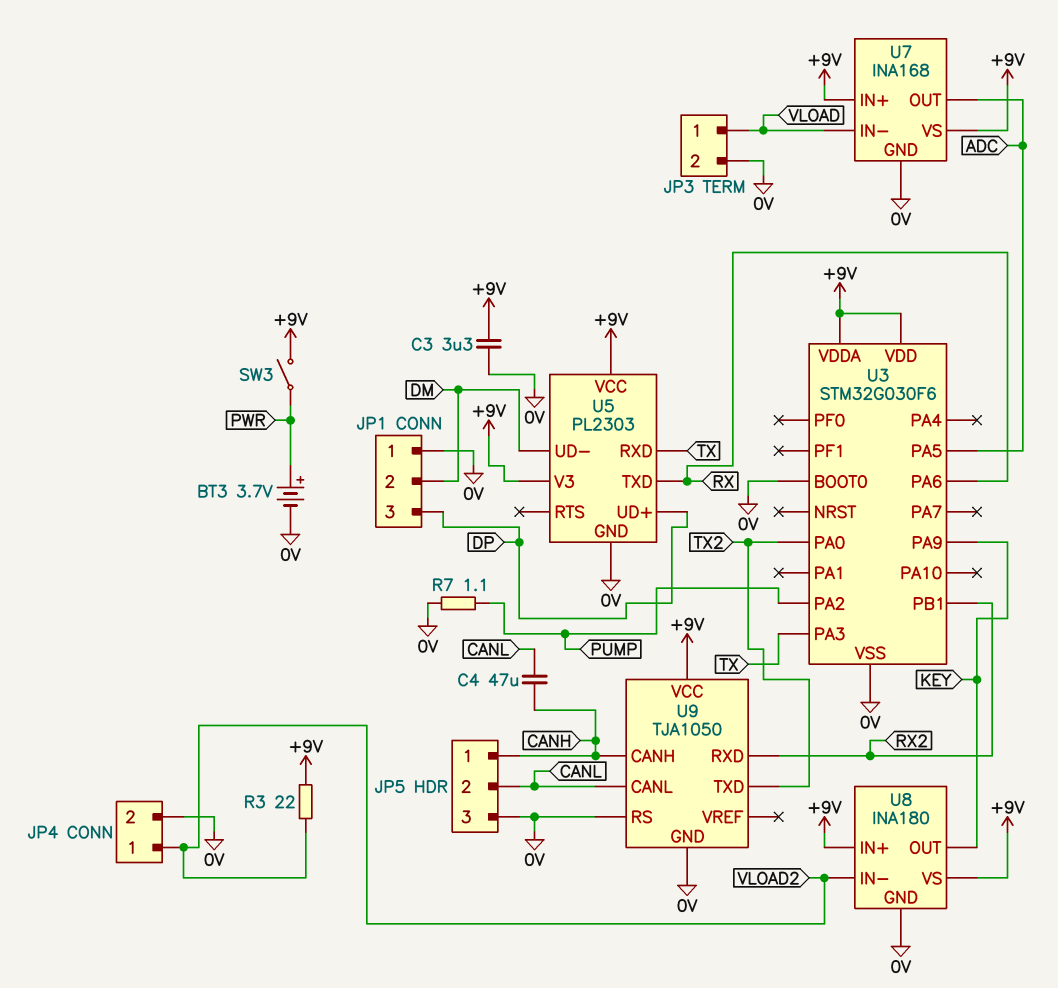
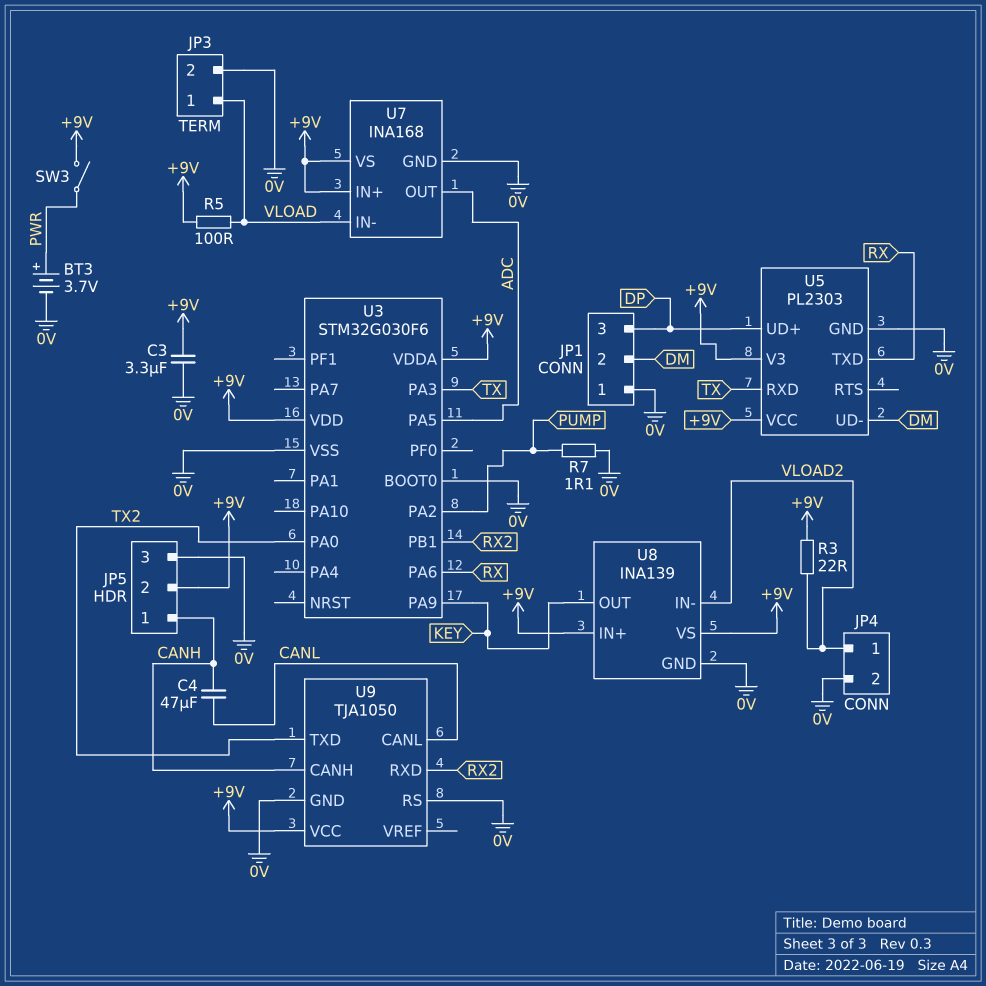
JP5 pin 2: CANL -> +9V
R5: none -> 100 (+9V, VLOAD)
U8: INA180 -> INA139

